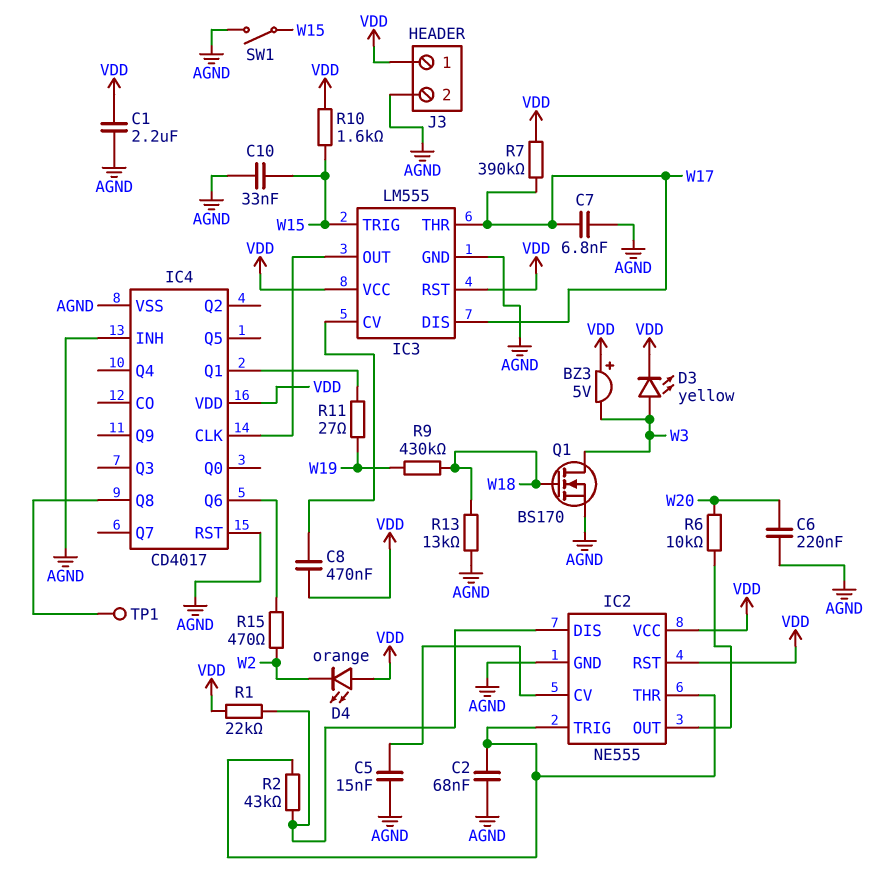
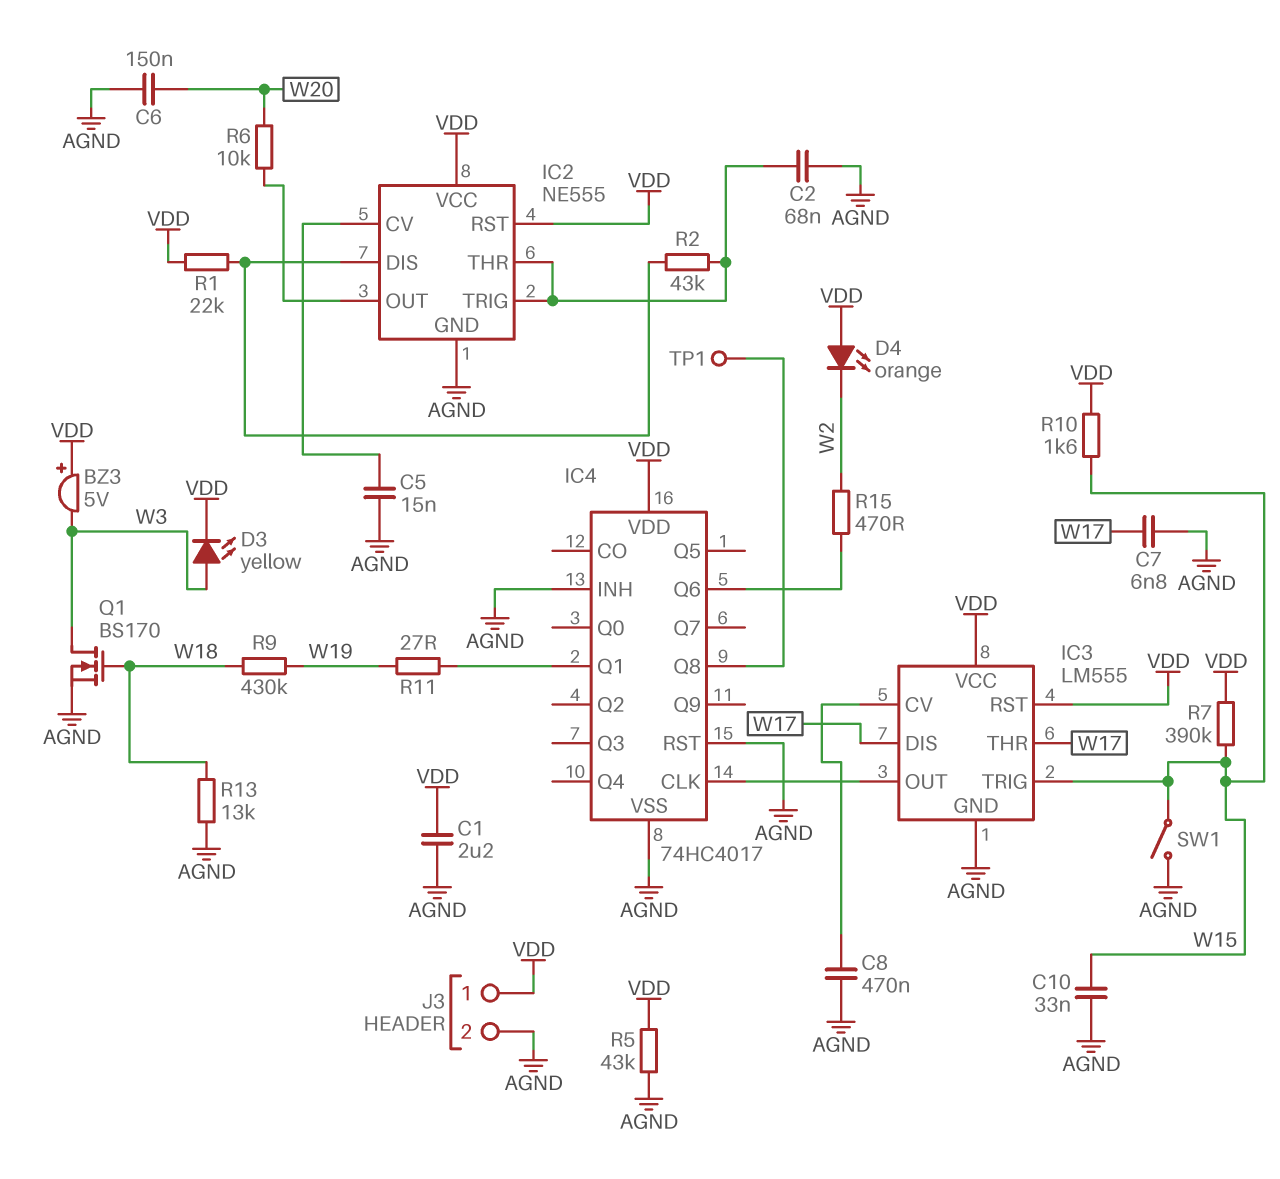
C6: 220nF (AGND, W20) -> 150nF (AGND, W20)
C8: 470nF (IC3/CV, VDD) -> 470nF (AGND, IC3/CV)
IC4: CD4017 -> 74HC4017
R5: none -> 43k (AGND, VDD)
R7: 390k (VDD, W17) -> 390k (VDD, W15)

